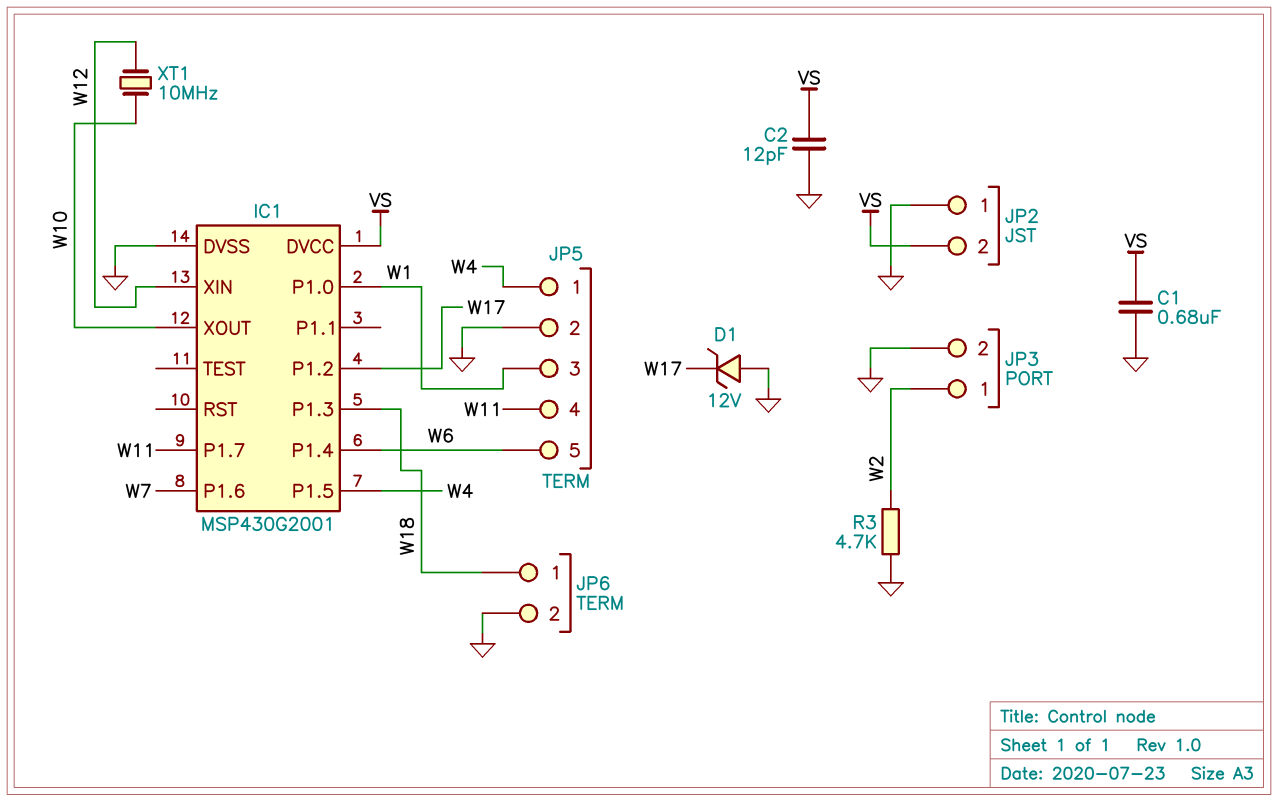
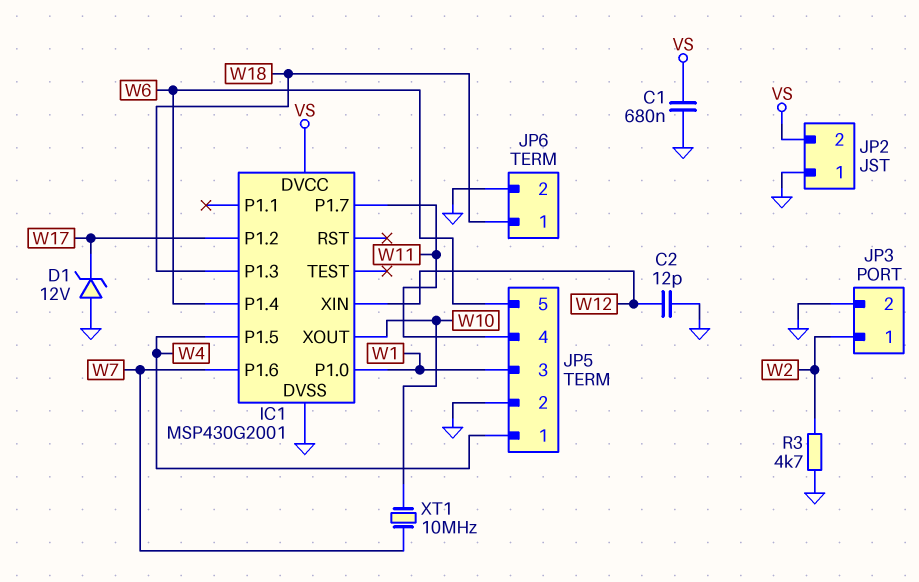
C2: 12pF (GND, VS) -> 12pF (GND, W12)
XT1: 10MHz (W10, W12) -> 10MHz (W7, W10)

